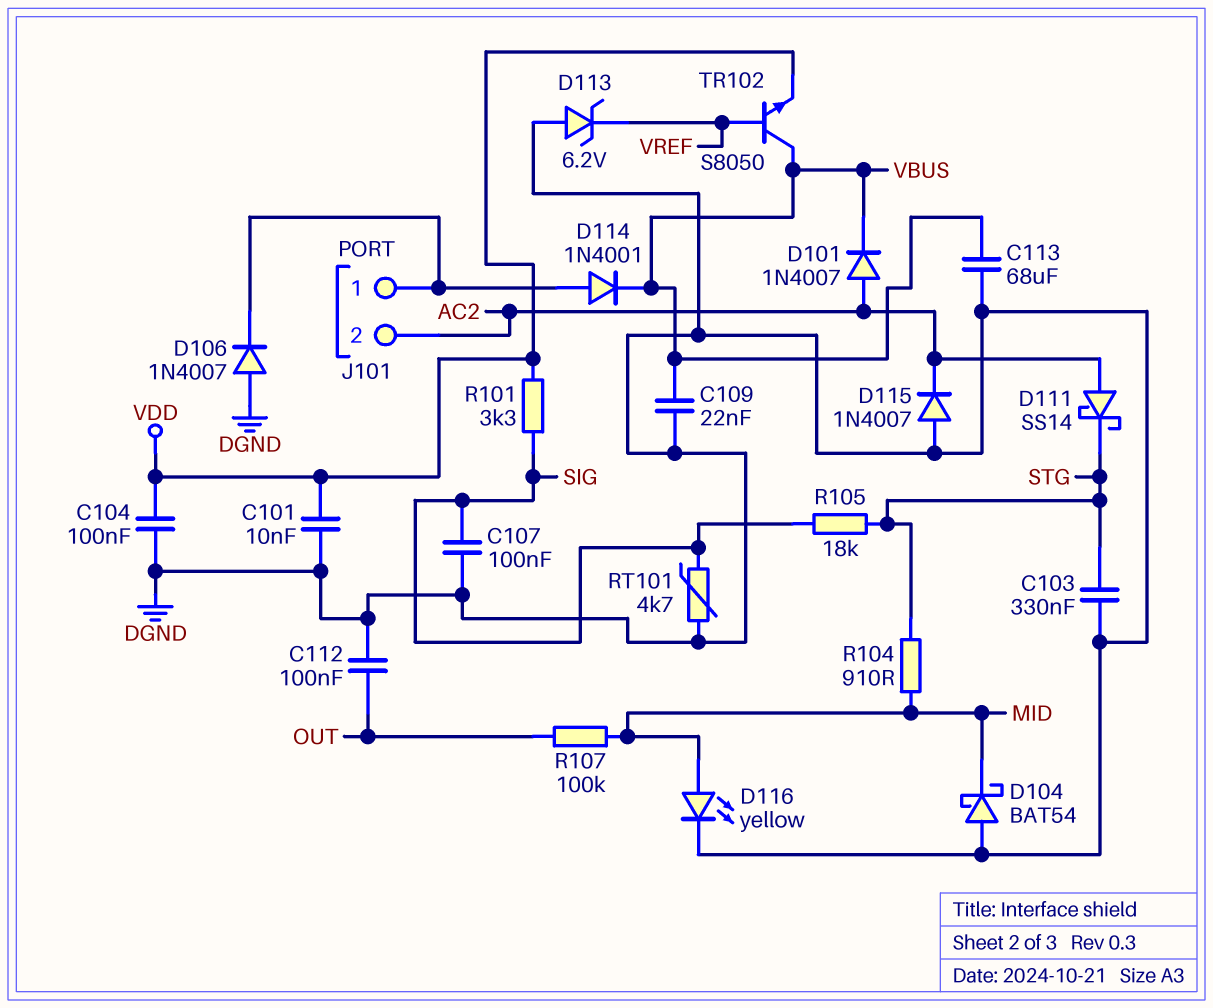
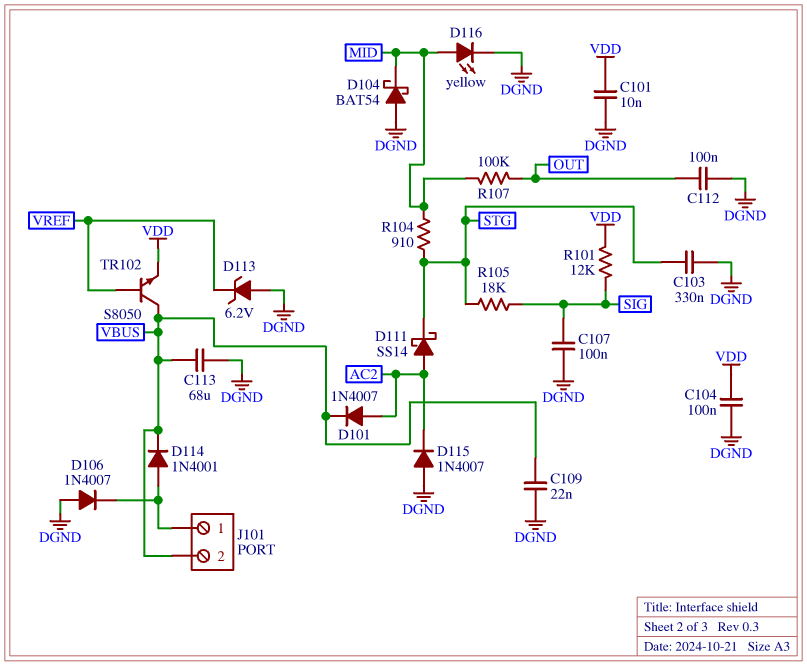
J101 pin 2: AC2 -> VBUS
R101: 3.3k (SIG, VDD) -> 12k (SIG, VDD)
RT101: 4.7k (DGND, SIG) -> none

